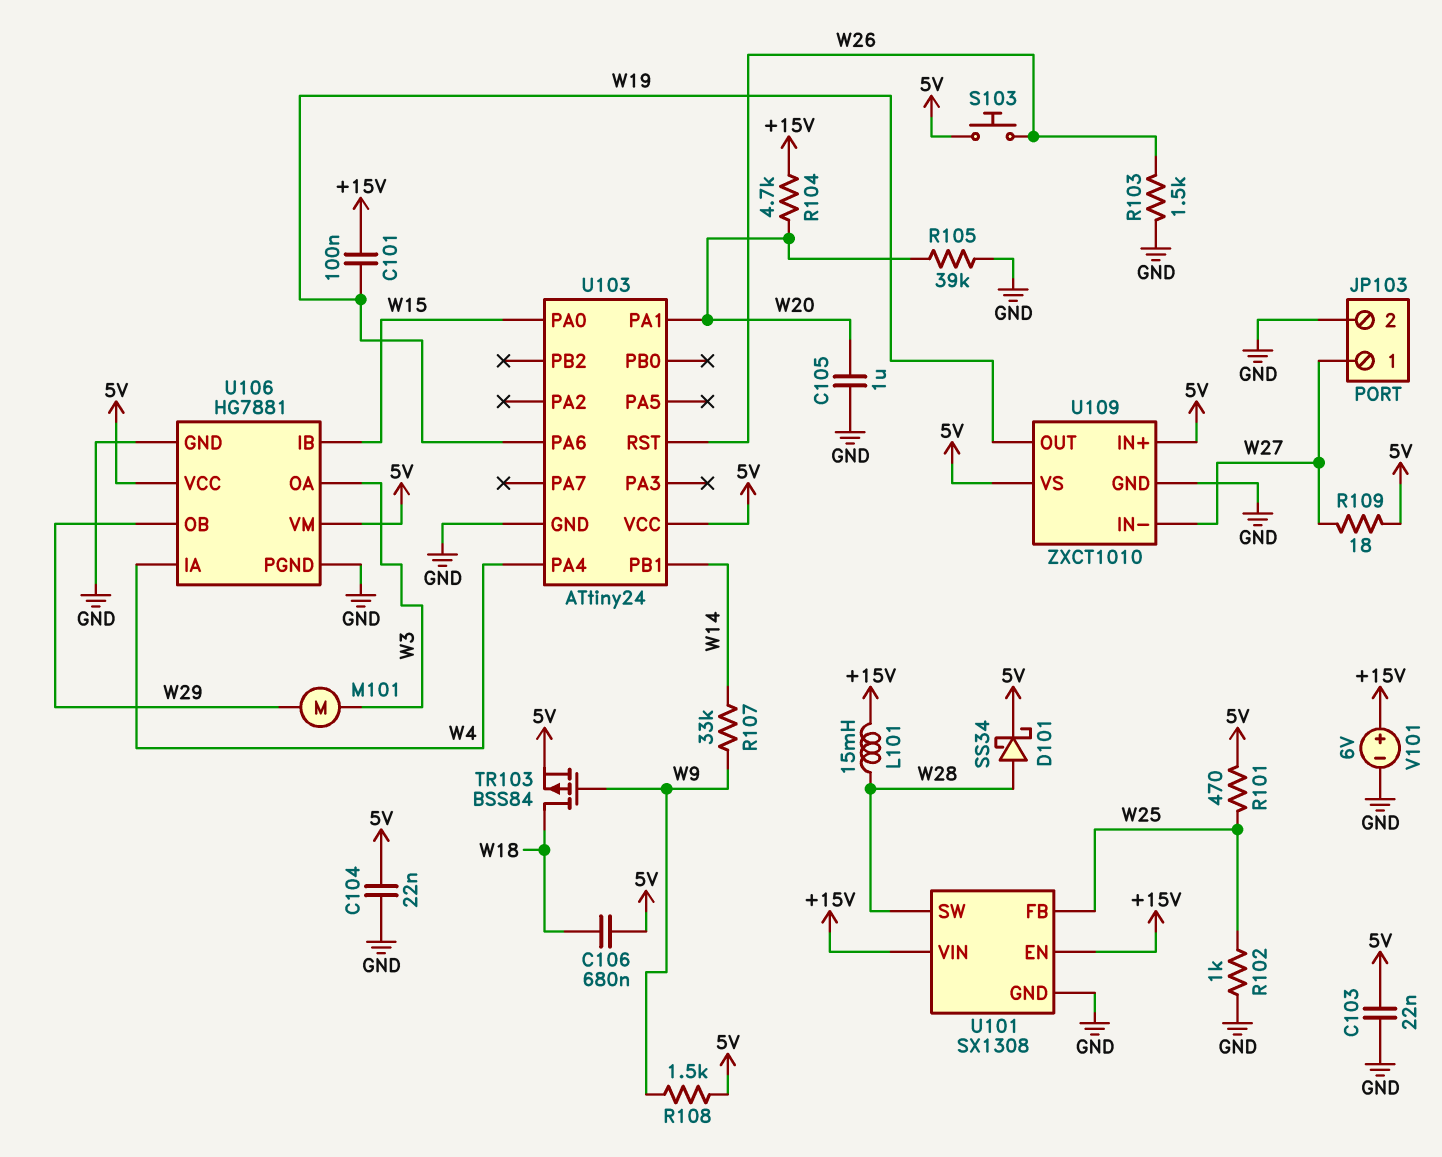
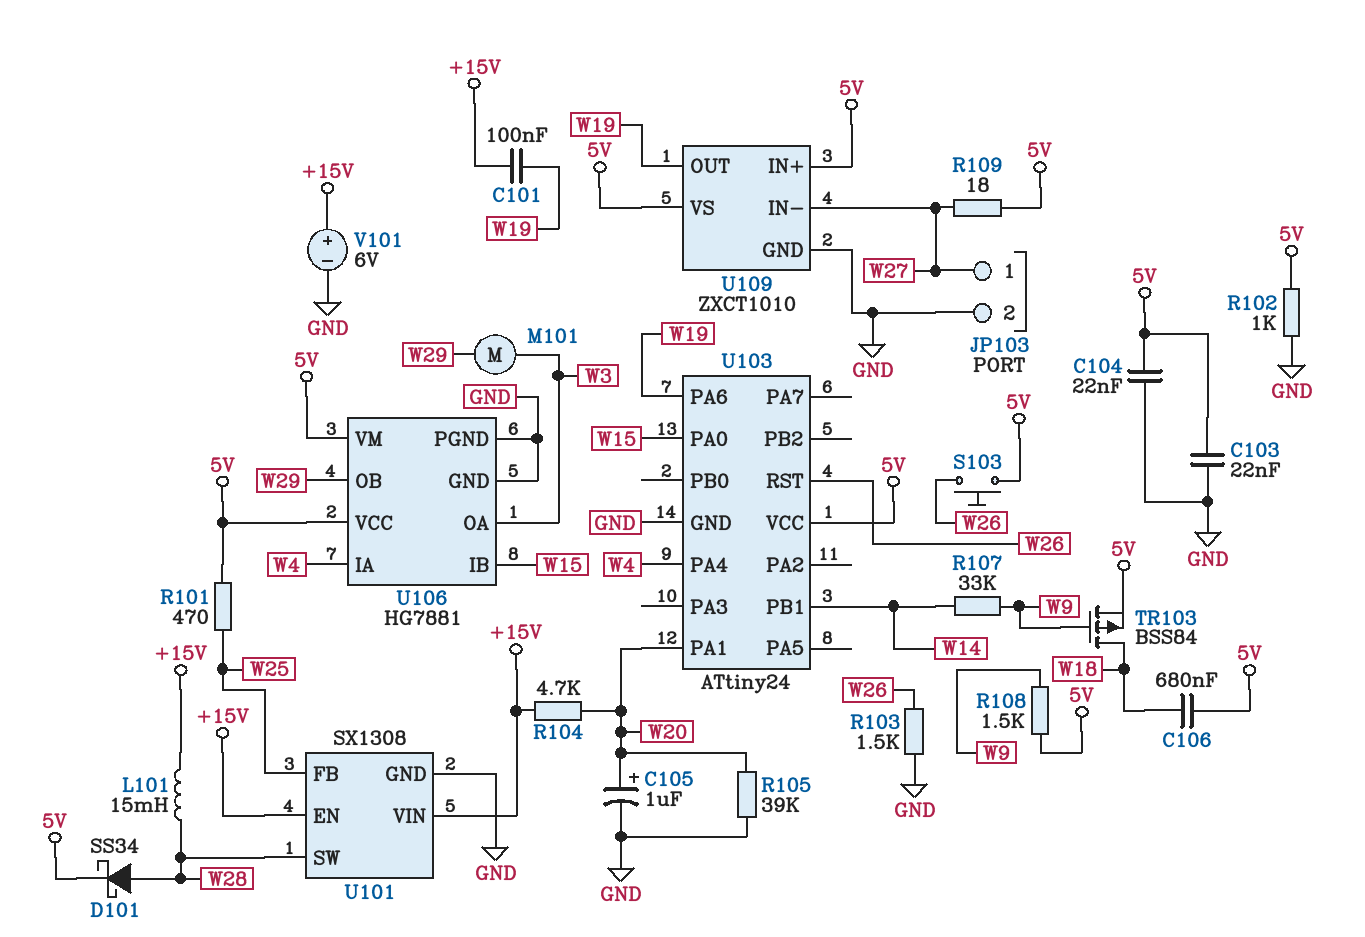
C105: 1uF (GND, W20) -> 1uF (plus W20, minus GND)
R102: 1k (GND, W25) -> 1k (5V, GND)

